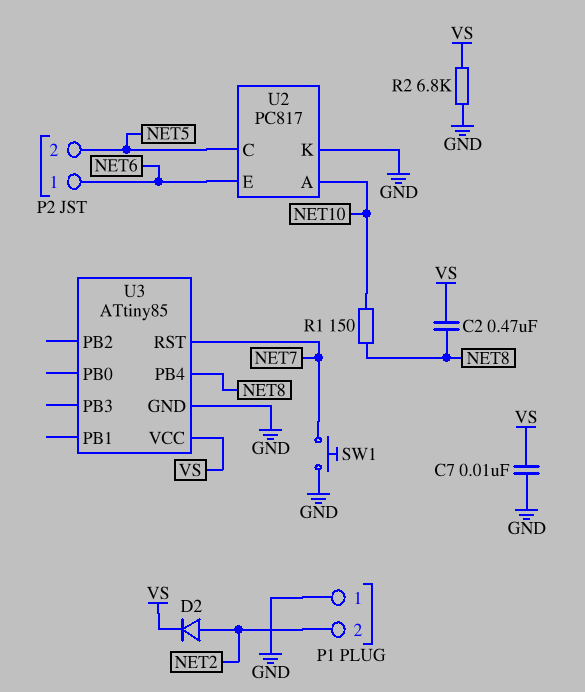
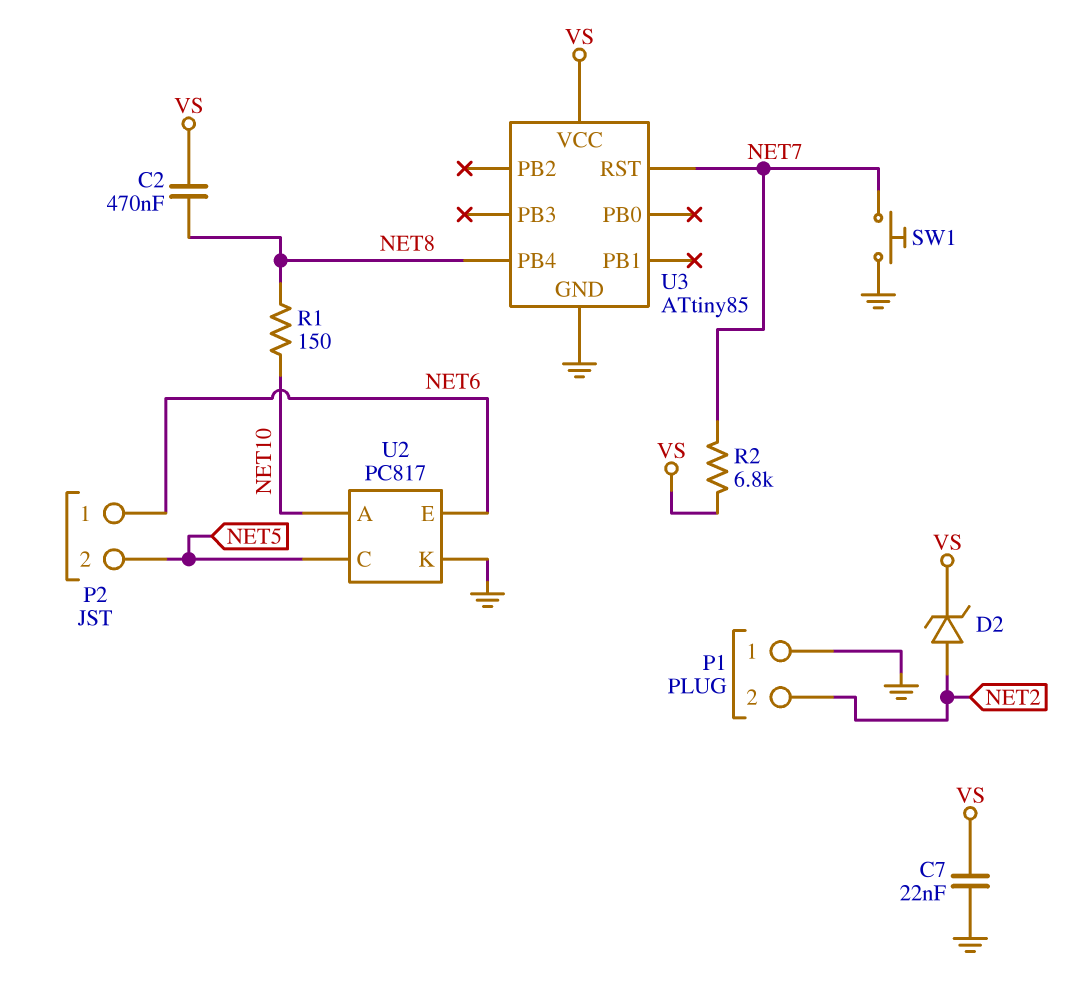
C7: 10nF (GND, VS) -> 22nF (GND, VS)
D2: diode (A NET2, K VS) -> zener (A NET2, K VS)
R2: 6.8k (GND, VS) -> 6.8k (NET7, VS)

